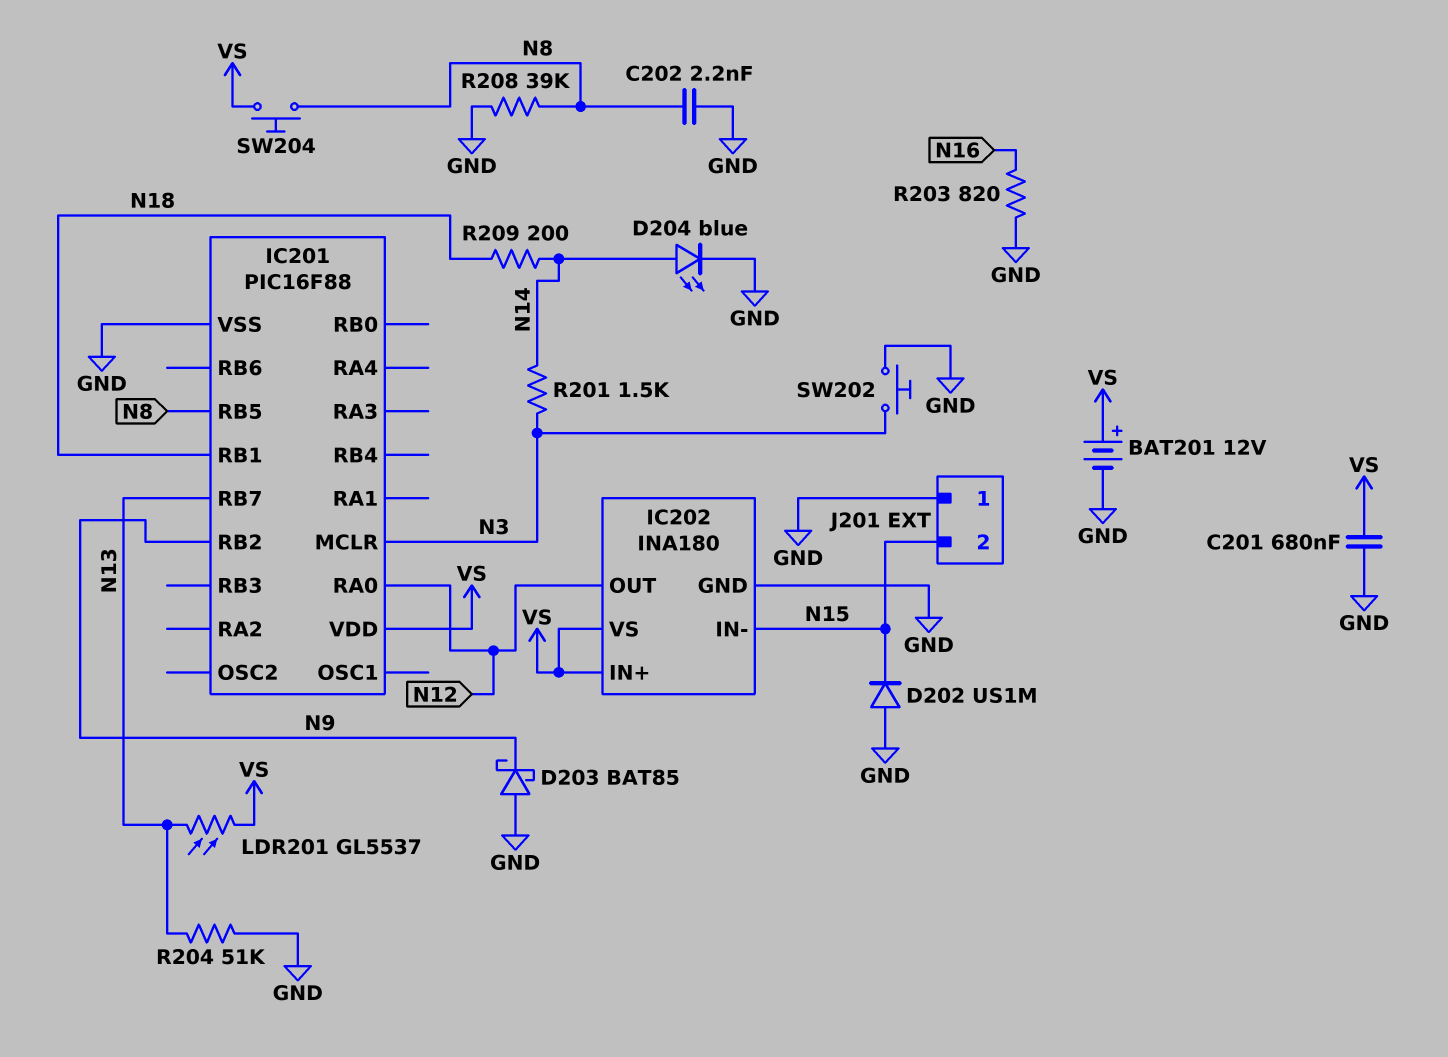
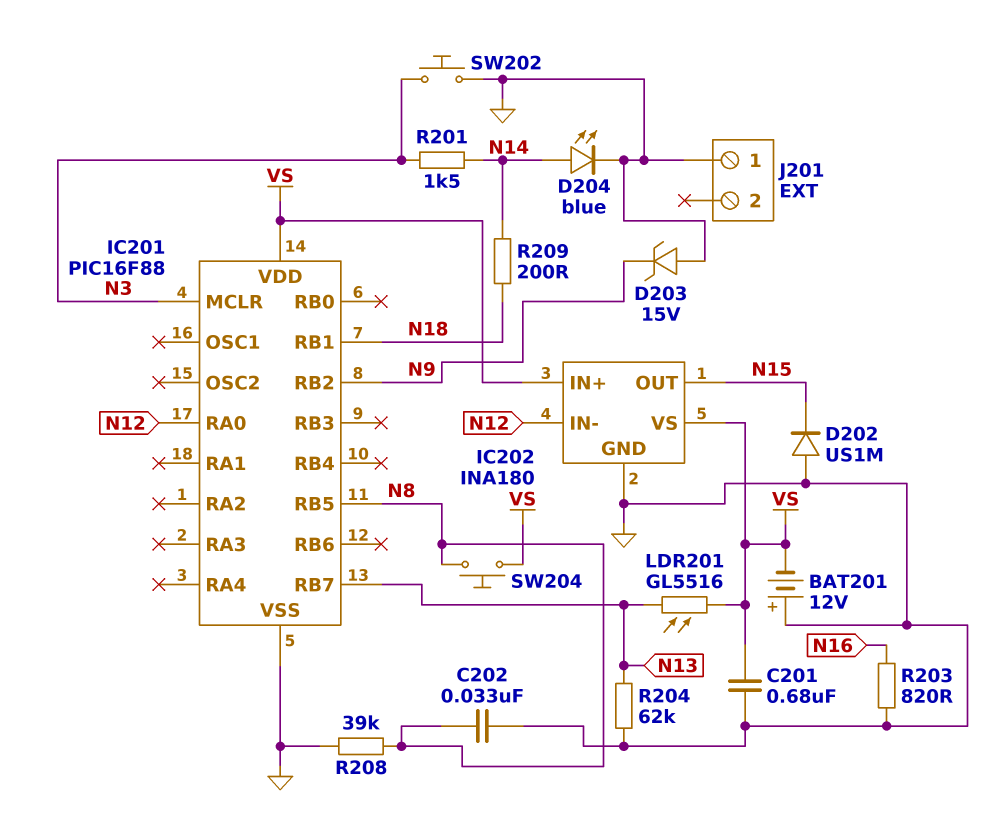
BAT201: 12V (plus VS, minus GND) -> 12V (plus GND, minus VS)
C202: 2.2nF (GND, N8) -> 33nF (GND, N8)
D203: schottky BAT85 (A GND, K N9) -> zener 15V (A GND, K N9)
IC202 pin IN-: N15 -> N12
IC202 pin OUT: N12 -> N15
J201 pin 2: N15 -> none
LDR201: GL5537 (N13, VS) -> GL5516 (N13, VS)
R204: 51k (GND, N13) -> 62k (GND, N13)

